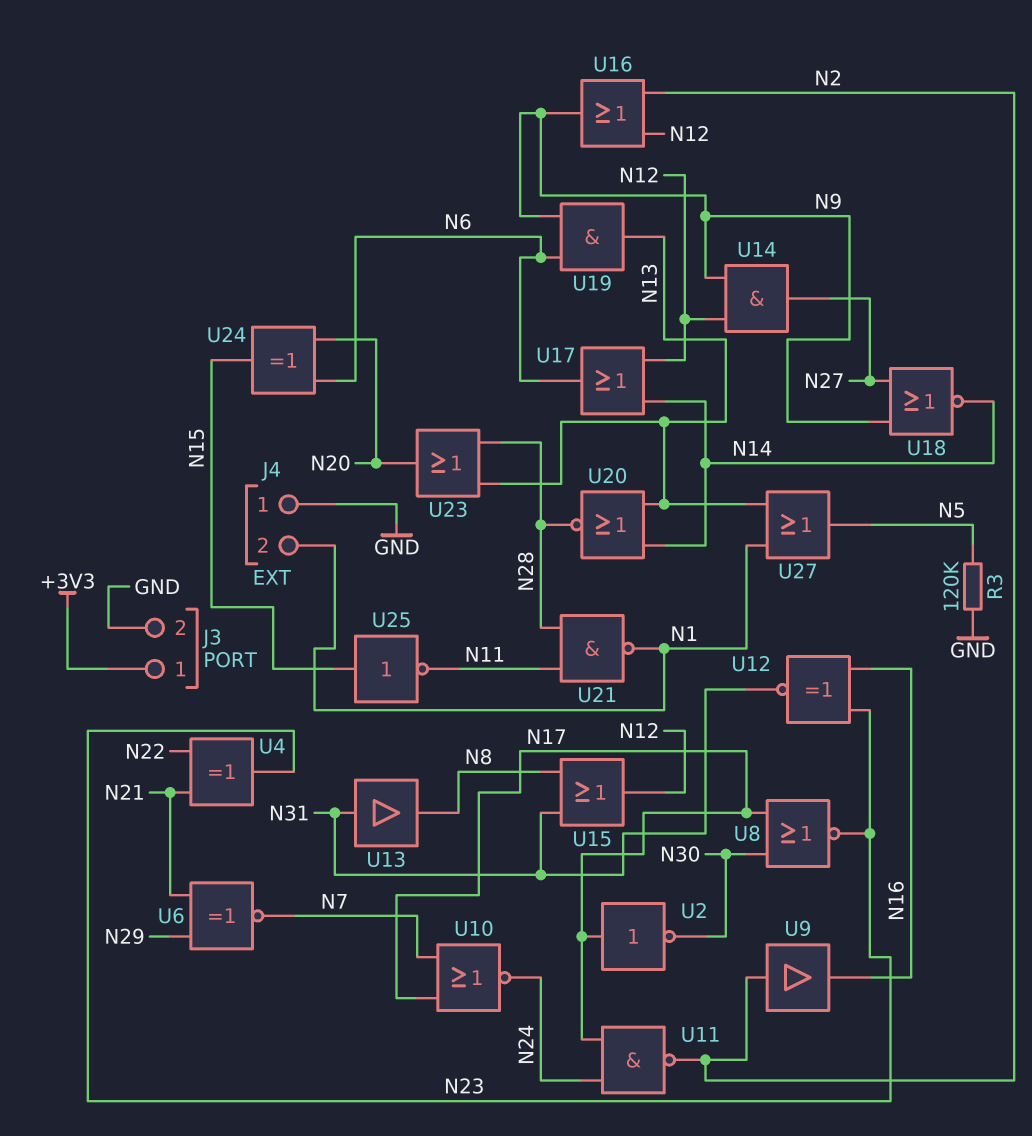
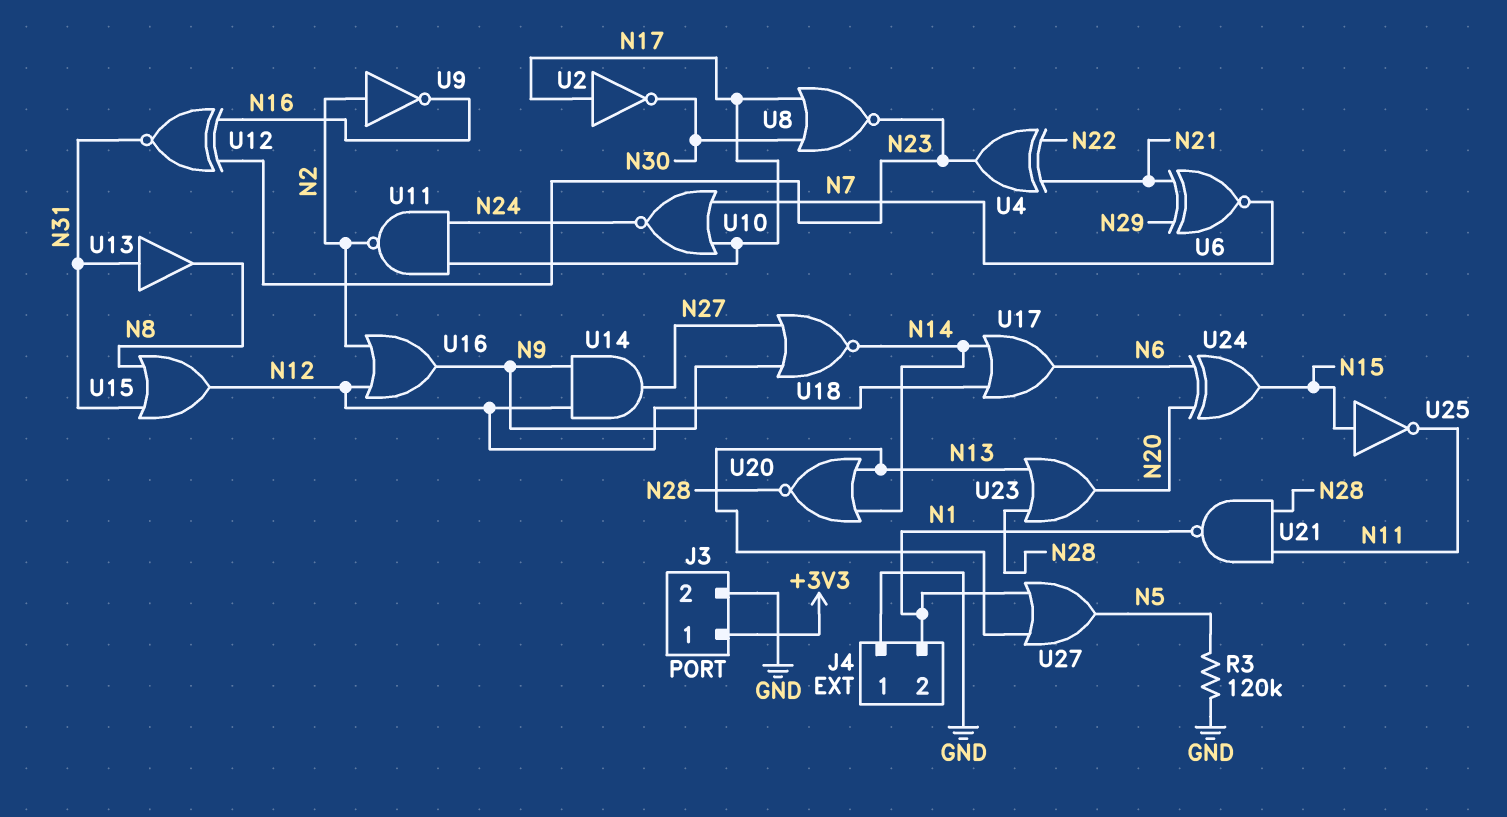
U9: buffer (in N2, out N16) -> NOT (in N2, out N16)
U19: AND (in N6, in N9, out N13) -> none

